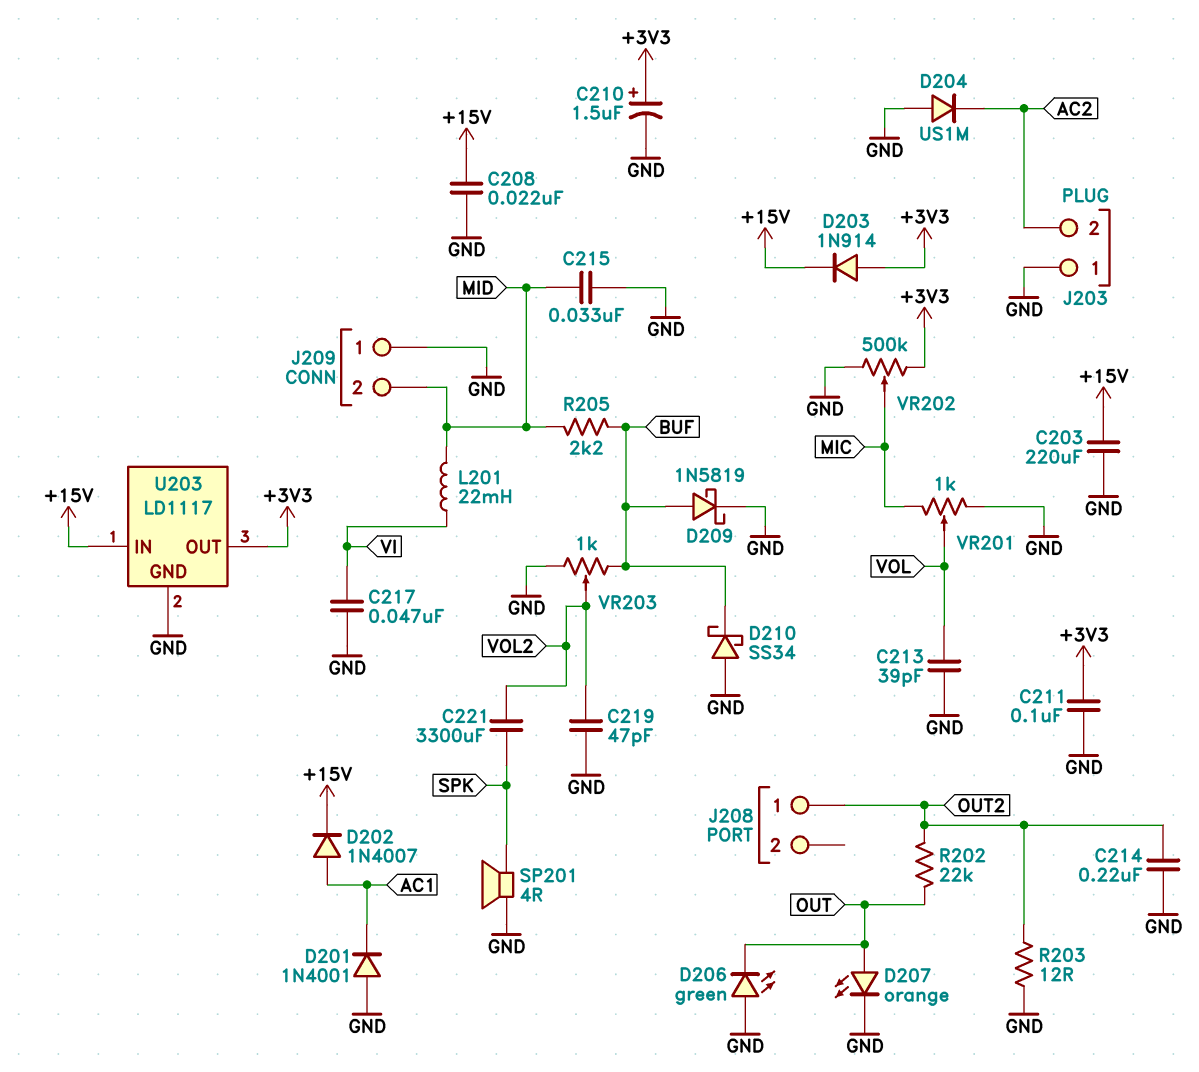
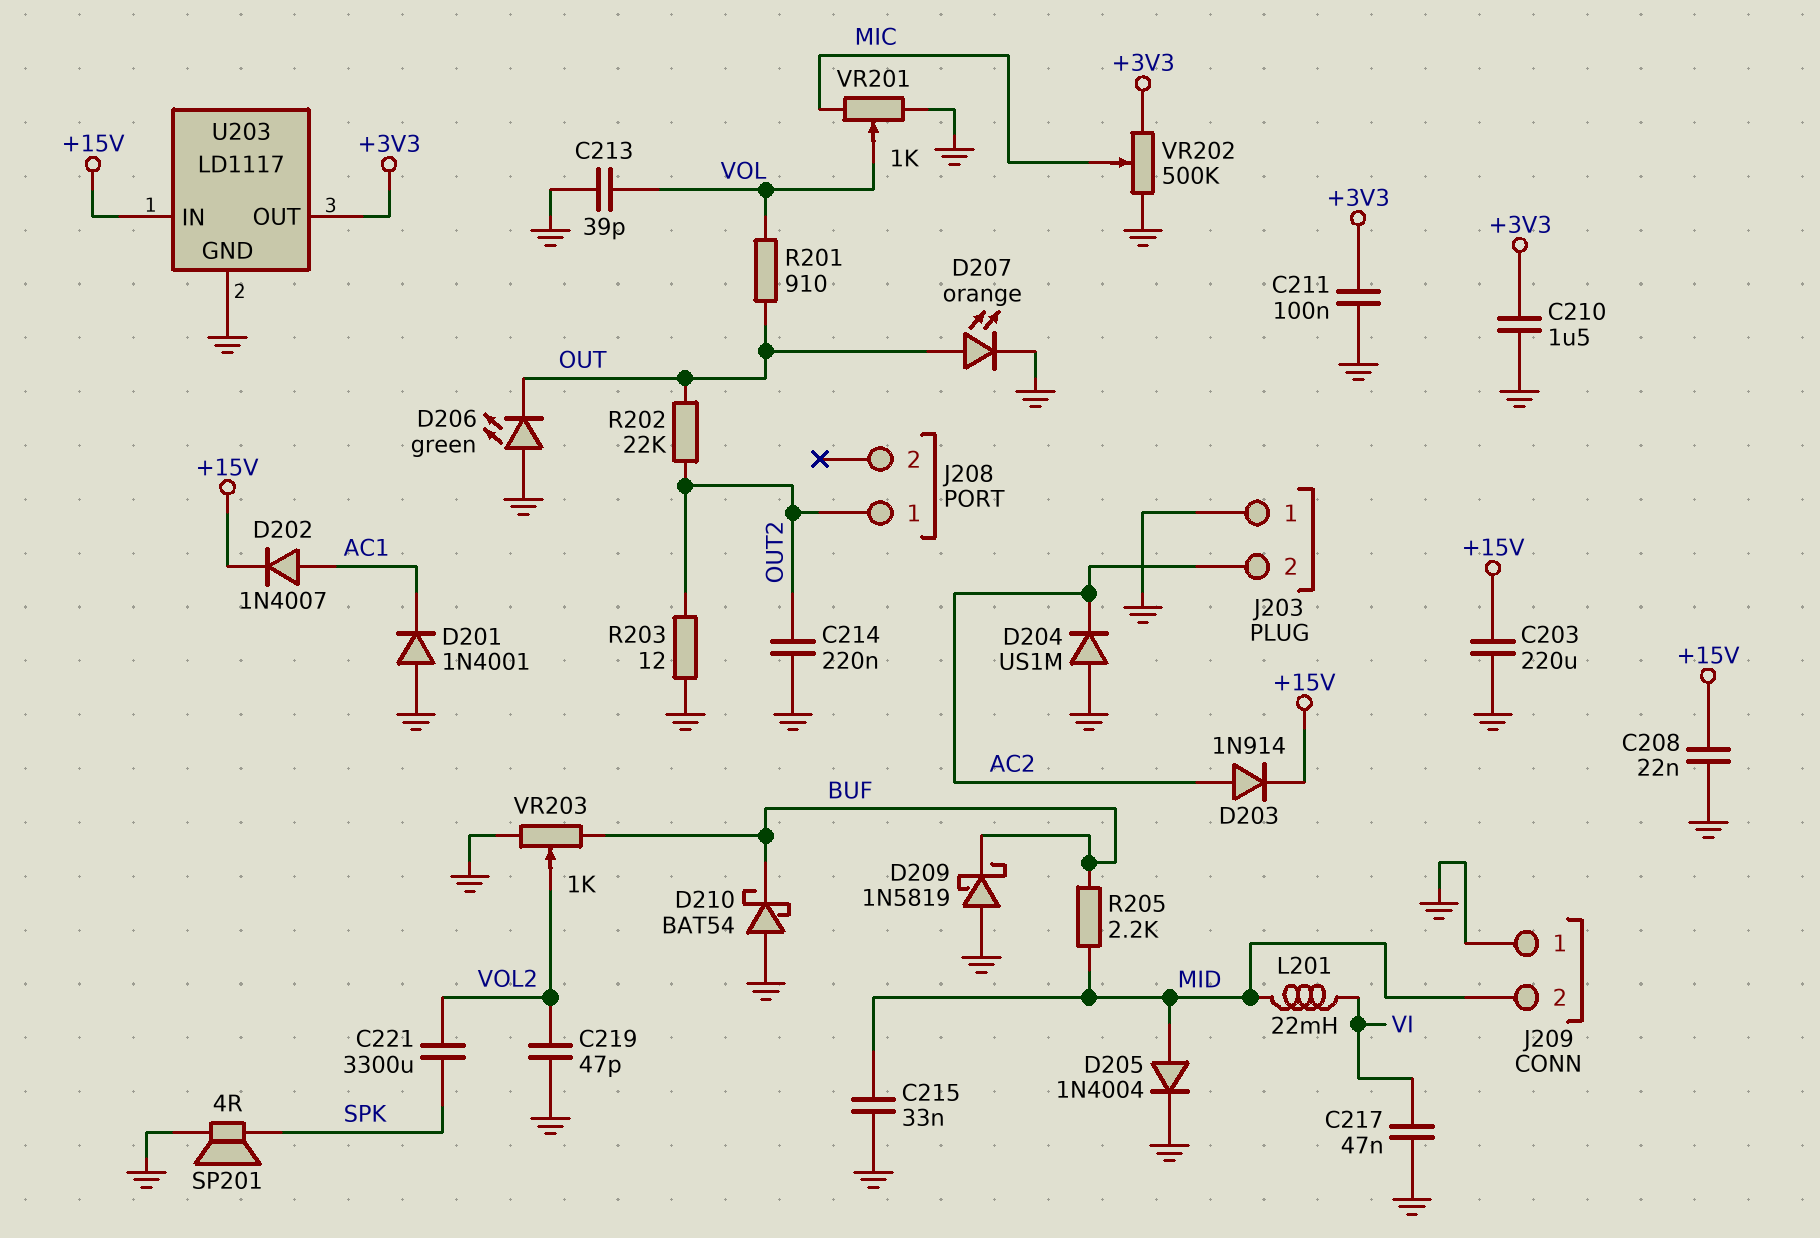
C210: 1.5uF (plus +3V3, minus GND) -> 1.5uF (+3V3, GND)
D203: diode 1N914 (A +3V3, K +15V) -> diode 1N914 (A AC2, K +15V)
D205: none -> diode 1N4004 (A MID, K GND)
D209: schottky 1N5819 (A BUF, K GND) -> schottky 1N5819 (A GND, K BUF)
D210: schottky SS34 (A GND, K BUF) -> schottky BAT54 (A GND, K BUF)
R201: none -> 910 (OUT, VOL)

